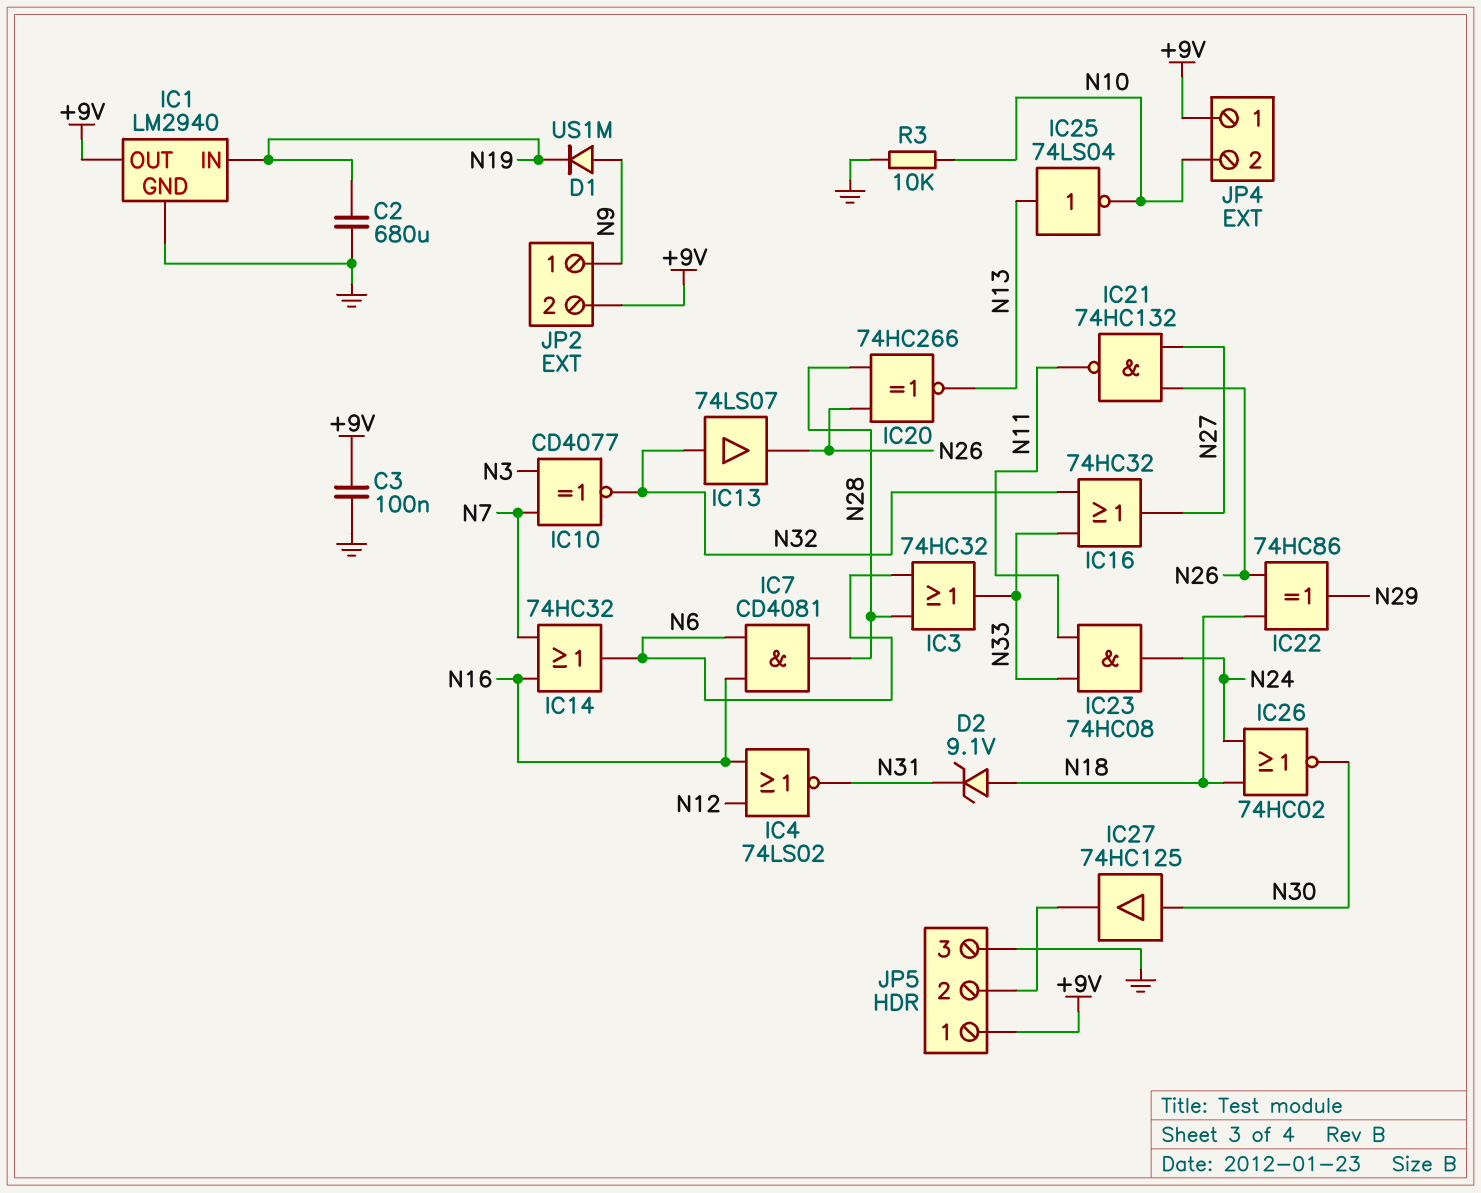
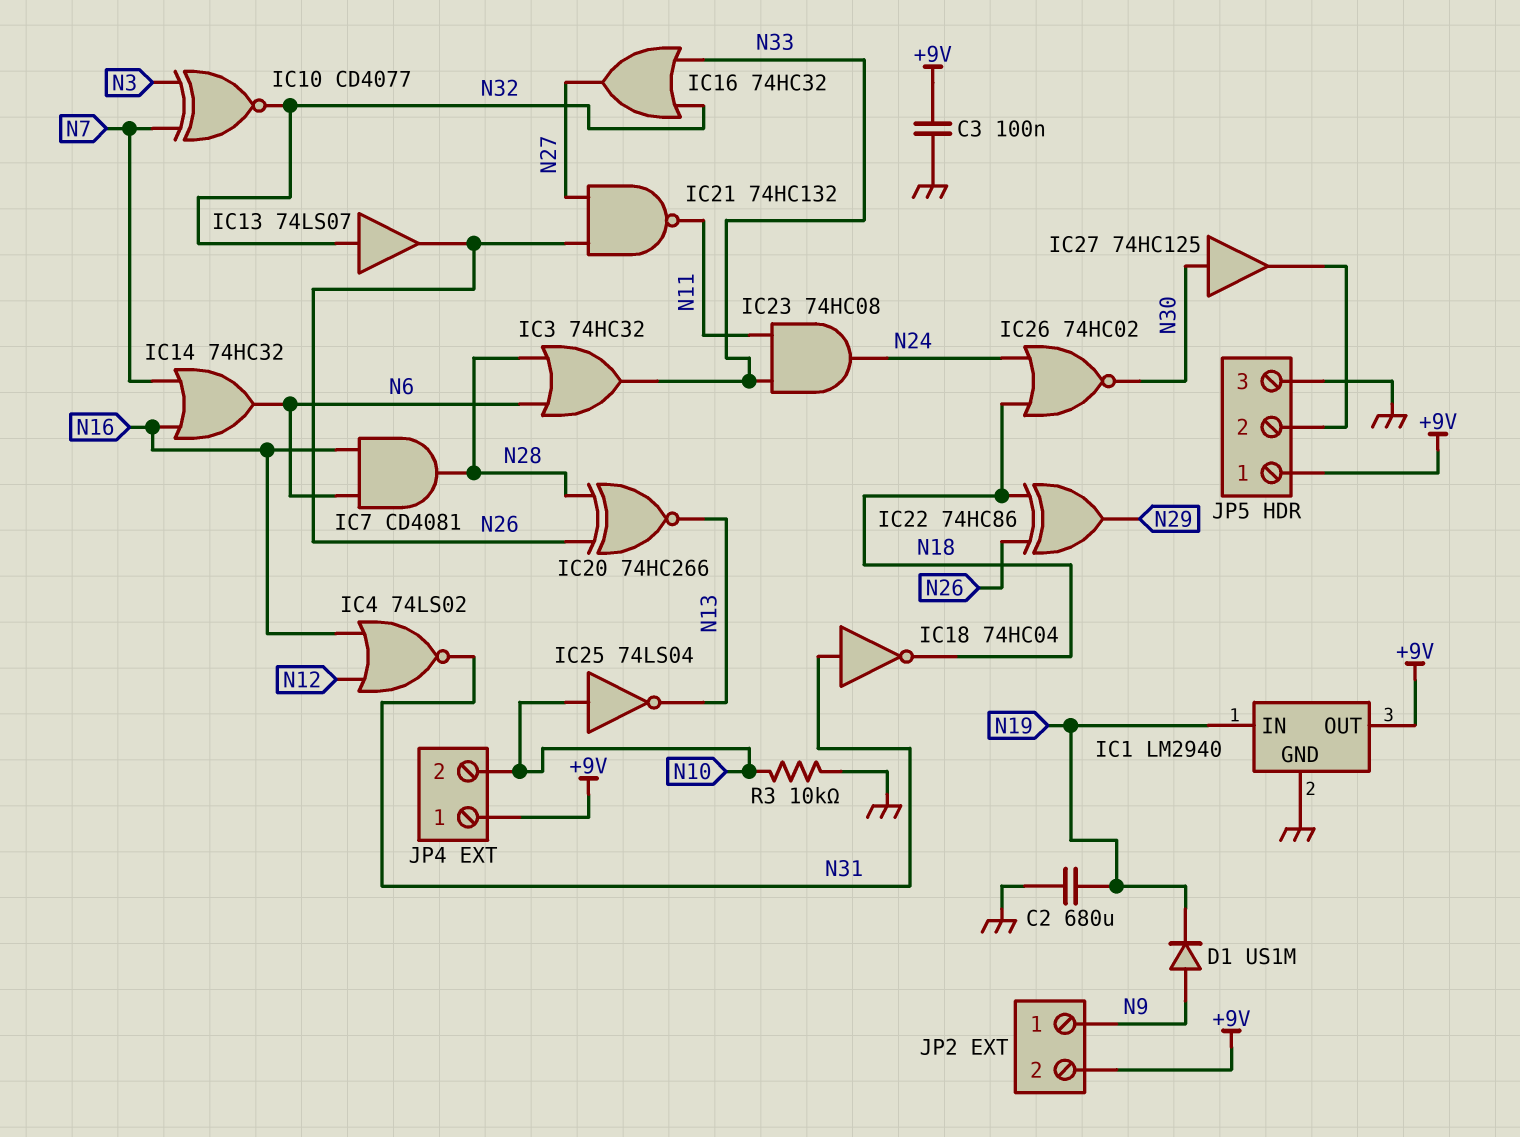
D2: zener 9.1V (A N18, K N31) -> none
IC18: none -> NOT 74HC04 (in N31, out N18)
IC25: NOT 74LS04 (in N13, out N10) -> NOT 74LS04 (in N10, out N13)

